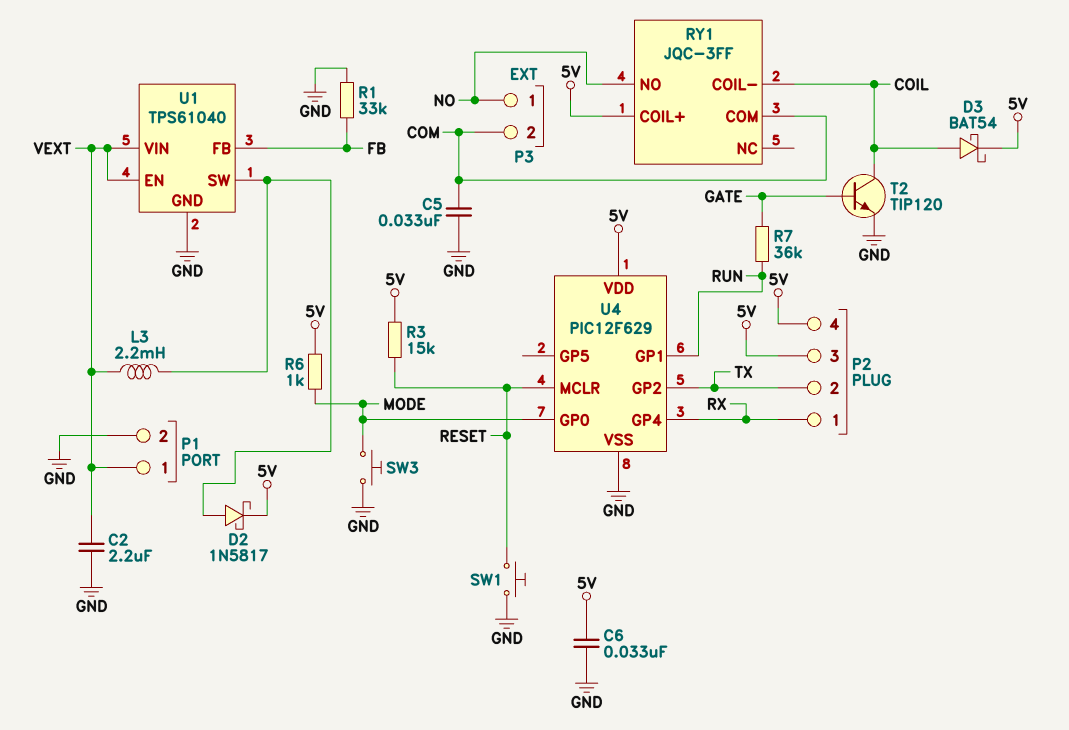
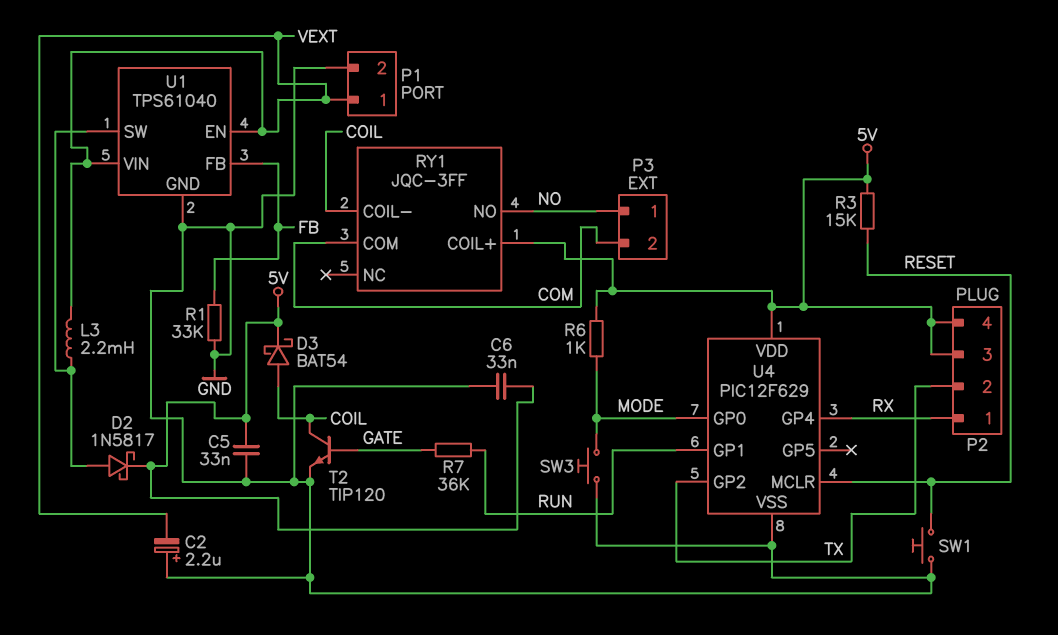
C2: 2.2uF (GND, VEXT) -> 2.2uF (plus GND, minus VEXT)
C5: 33nF (COM, GND) -> 33nF (5V, GND)

